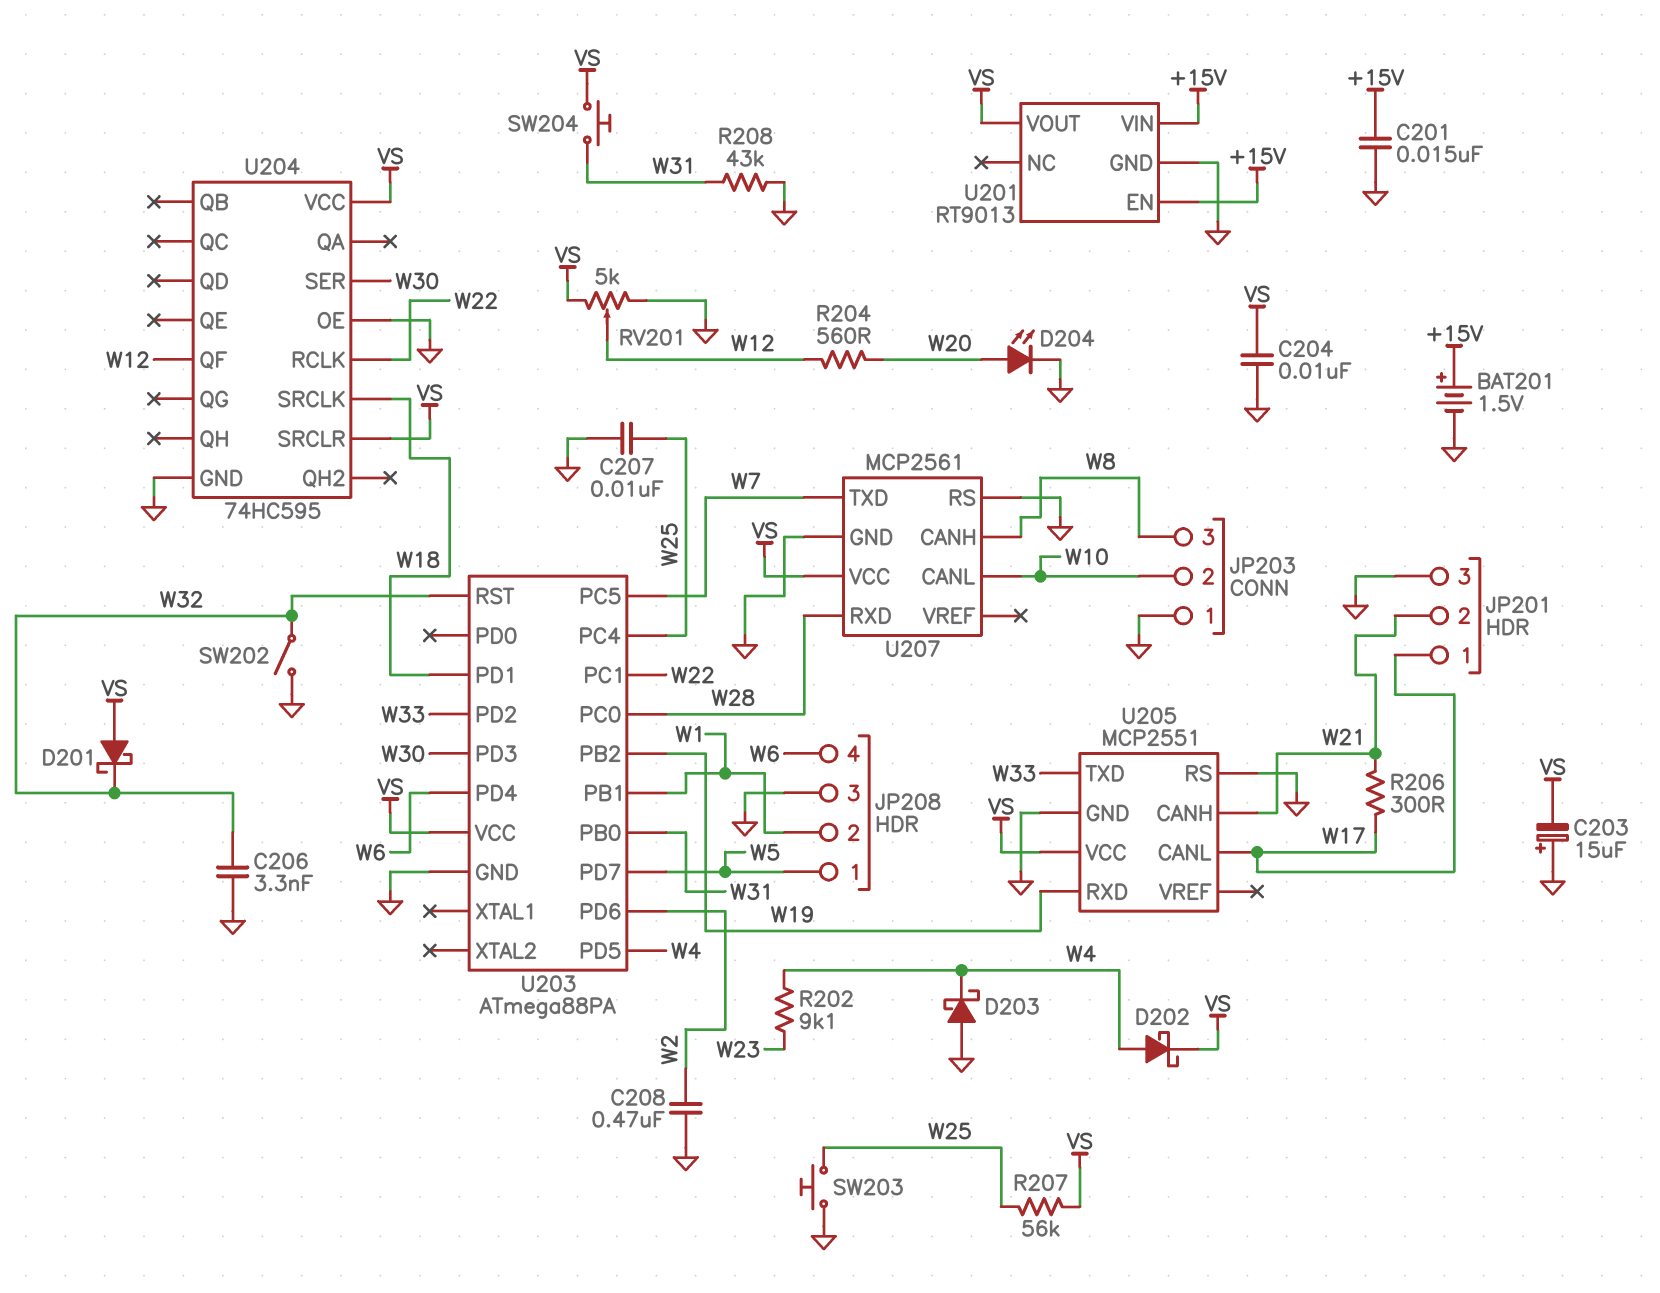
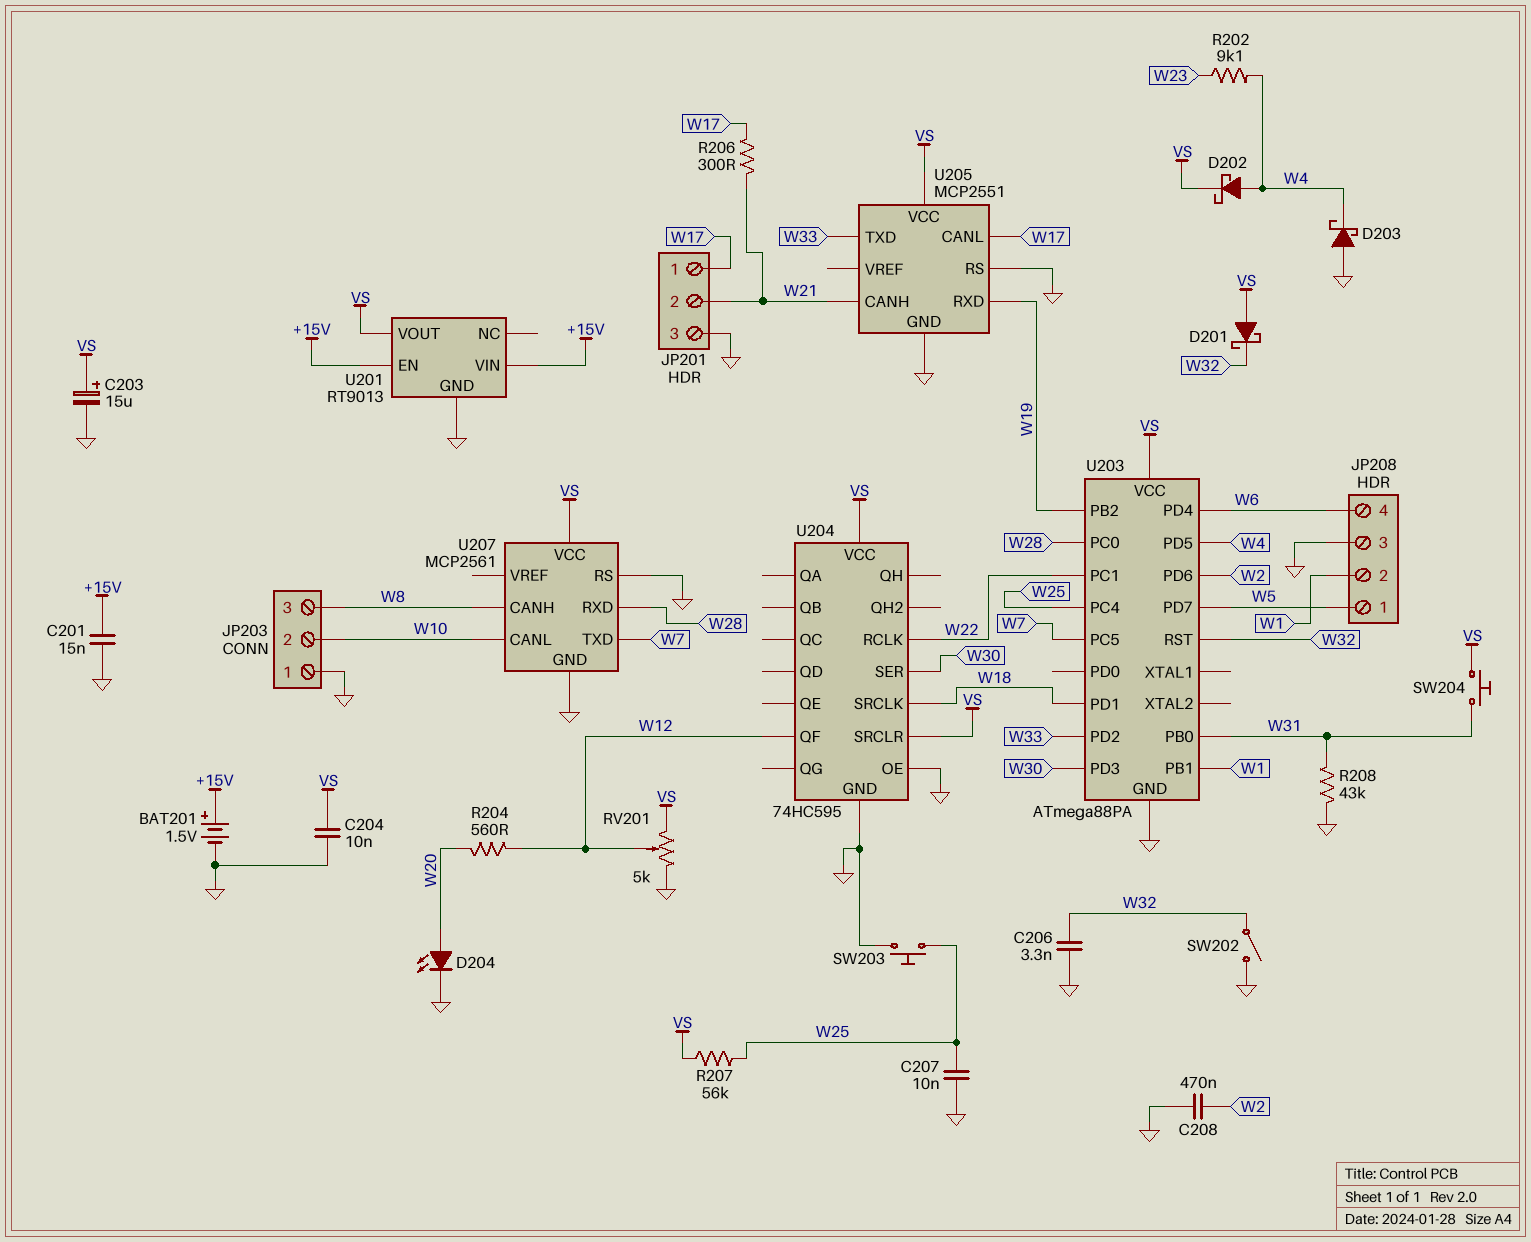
C203: 15uF (plus GND, minus VS) -> 15uF (plus VS, minus GND)

